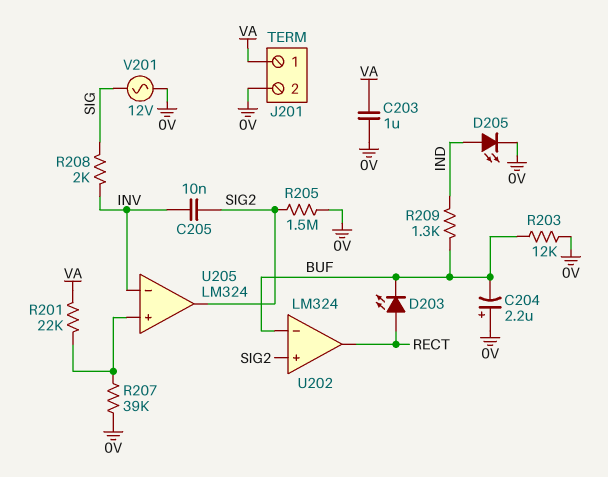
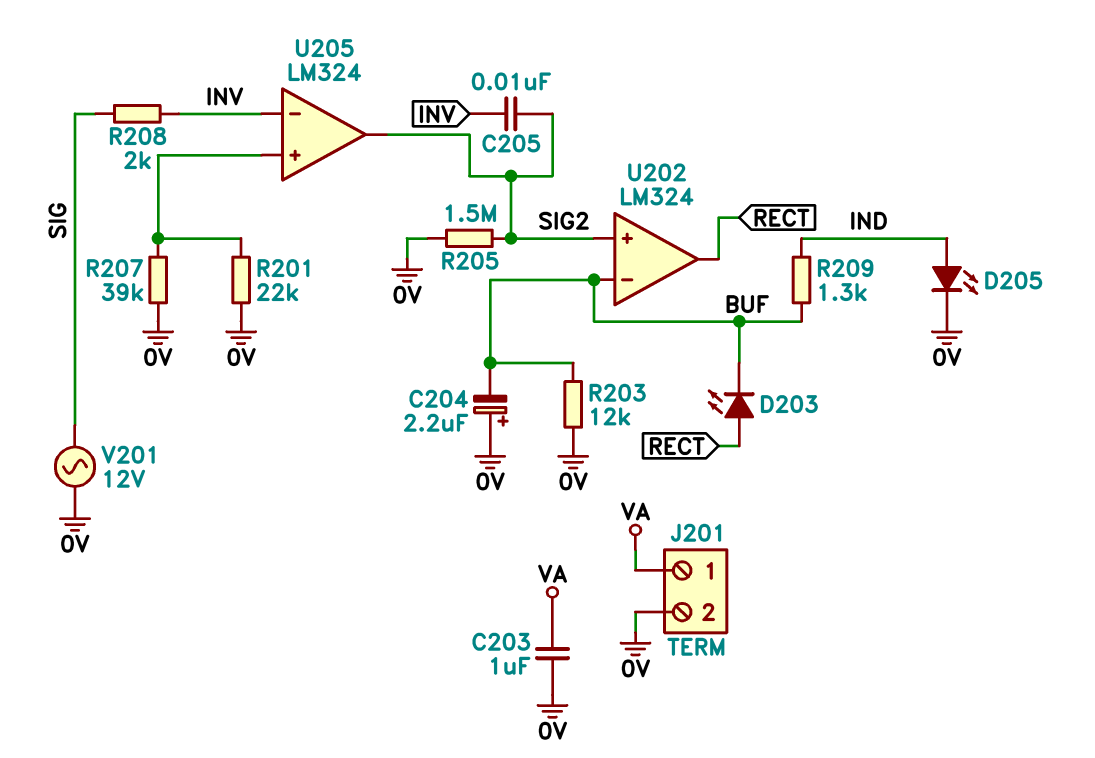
R201: 22k (U205/in+, VA) -> 22k (0V, U205/in+)

